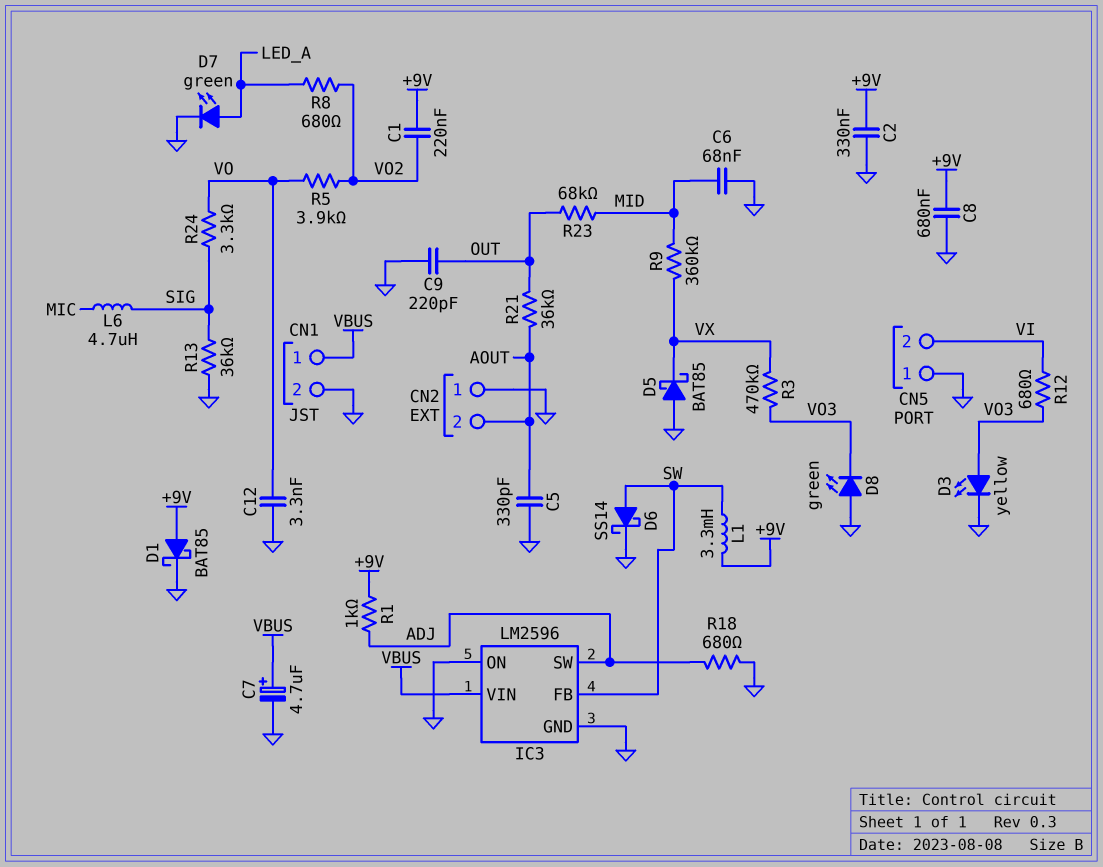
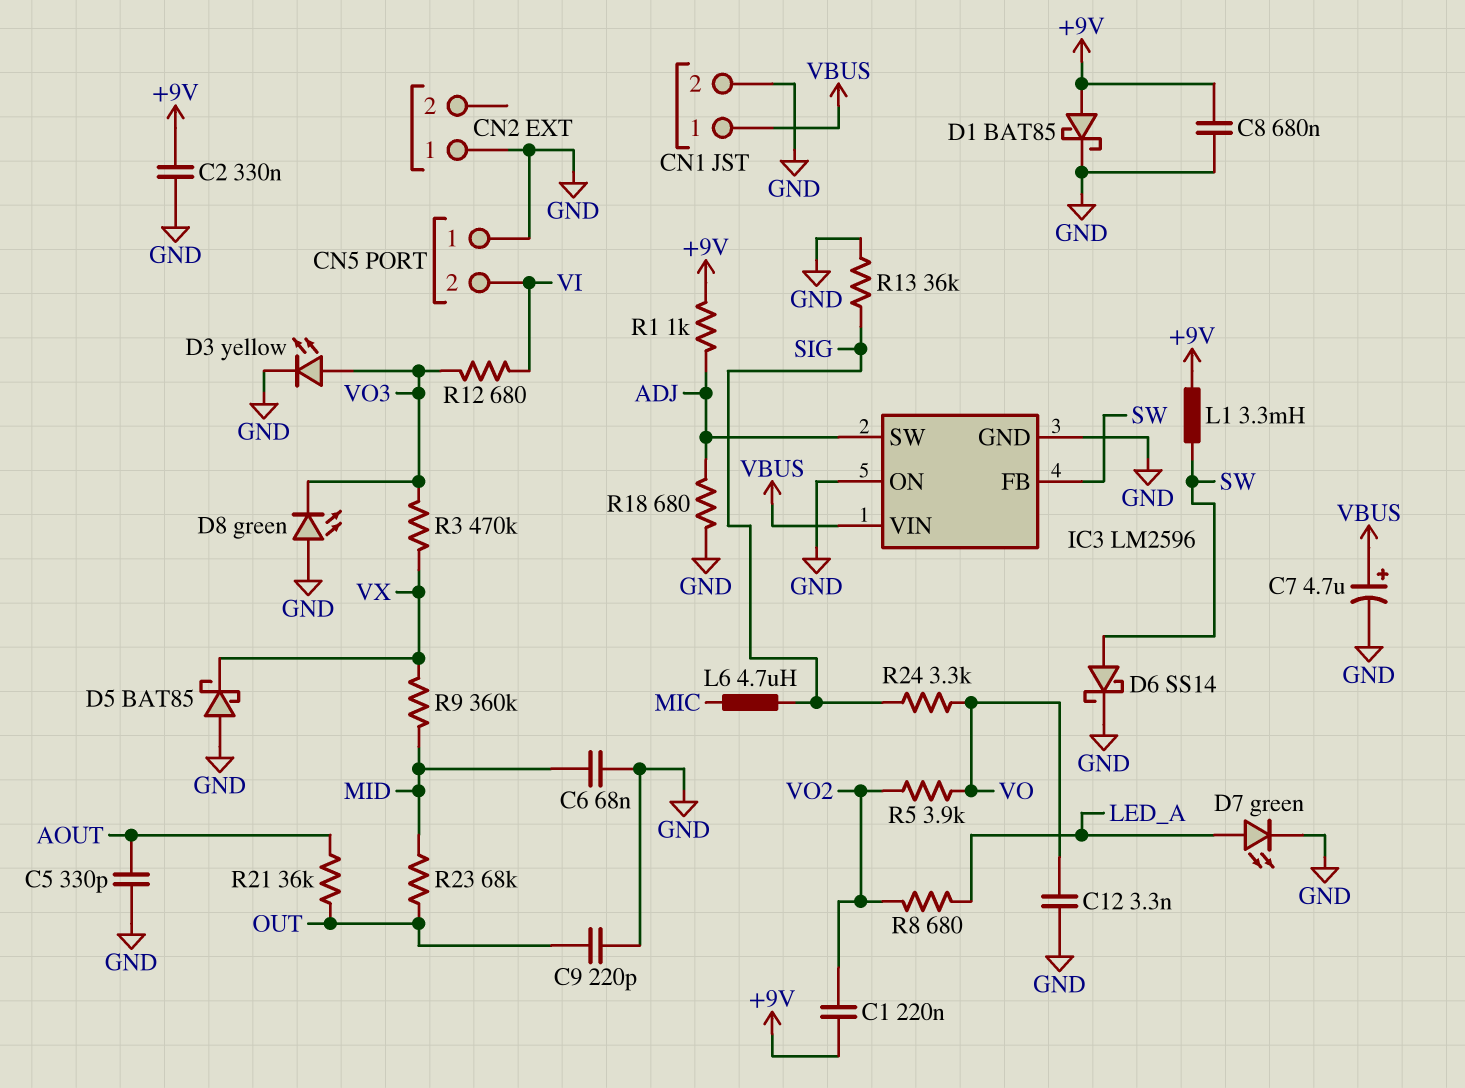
CN2 pin 2: AOUT -> none

